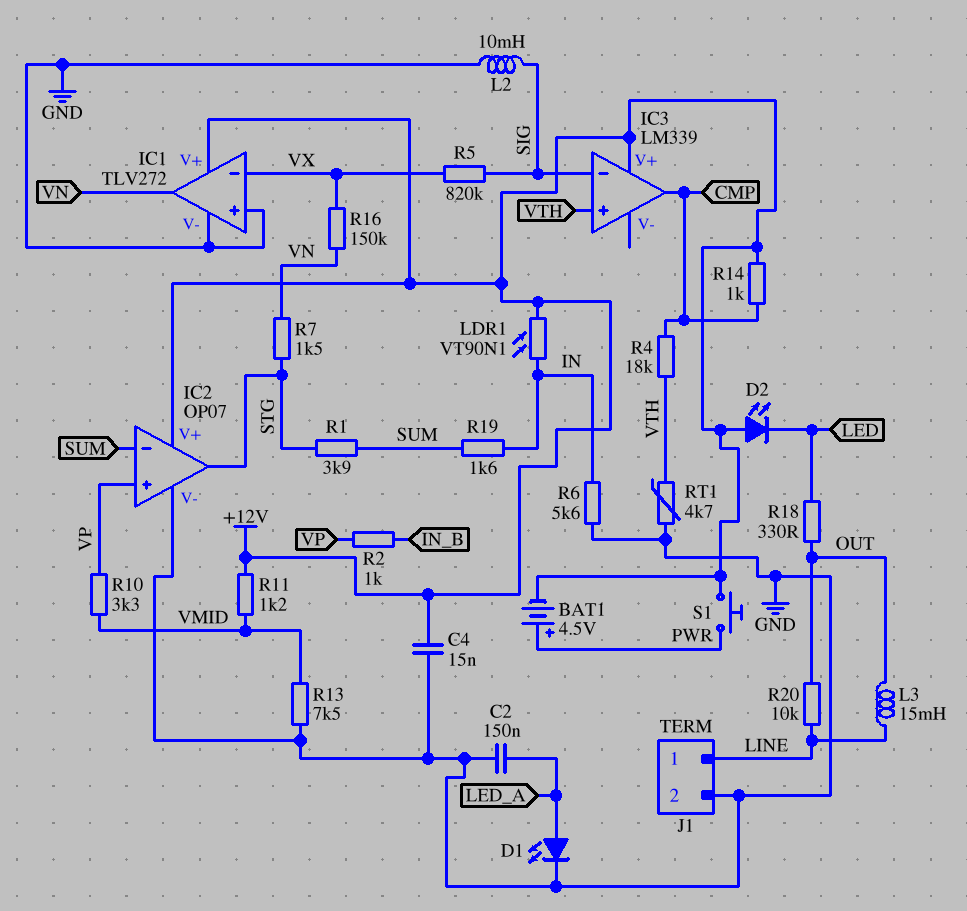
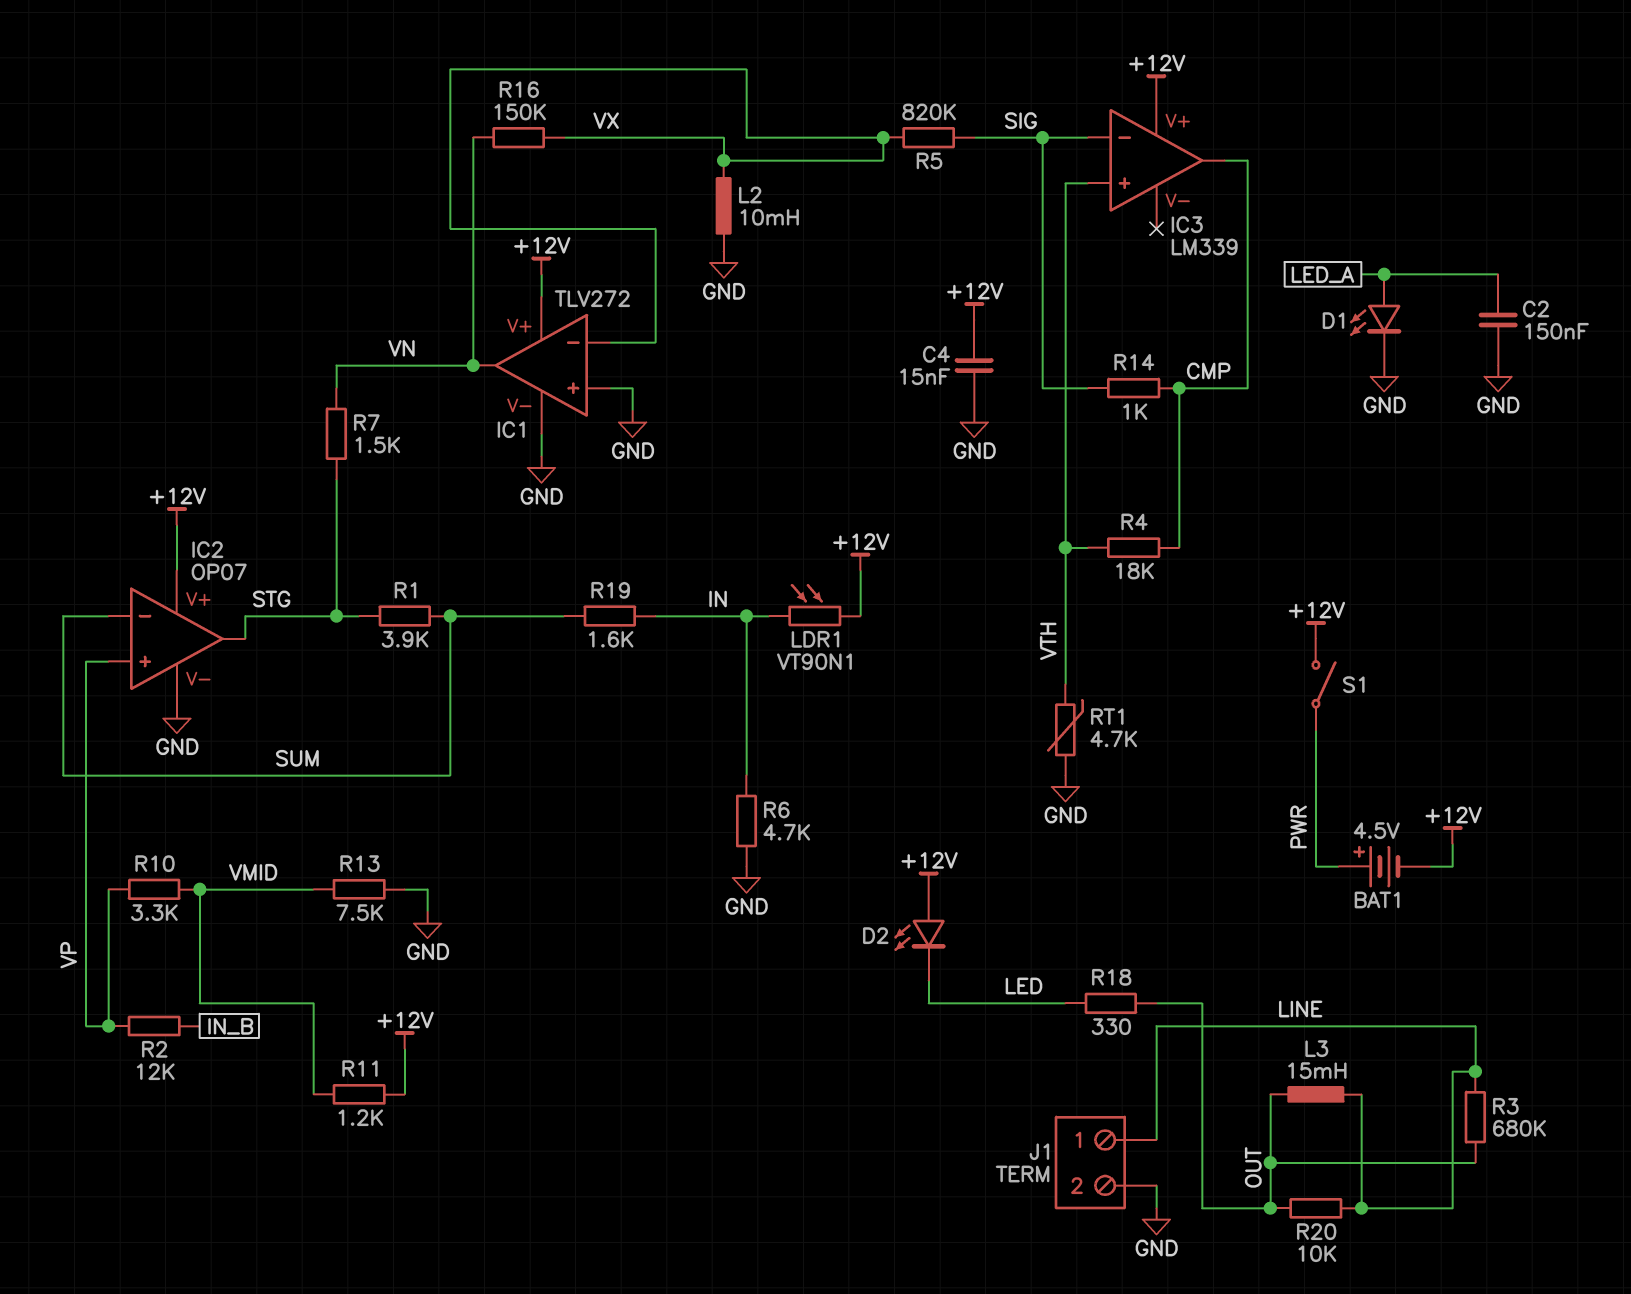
L2: 10mH (GND, SIG) -> 10mH (GND, VX)
R2: 1k (IN_B, VP) -> 12k (IN_B, VP)
R3: none -> 680k (LINE, OUT)
R6: 5.6k (GND, IN) -> 4.7k (GND, IN)
R14: 1k (+12V, CMP) -> 1k (CMP, SIG)
S1: button (+12V, PWR) -> switch (+12V, PWR)

